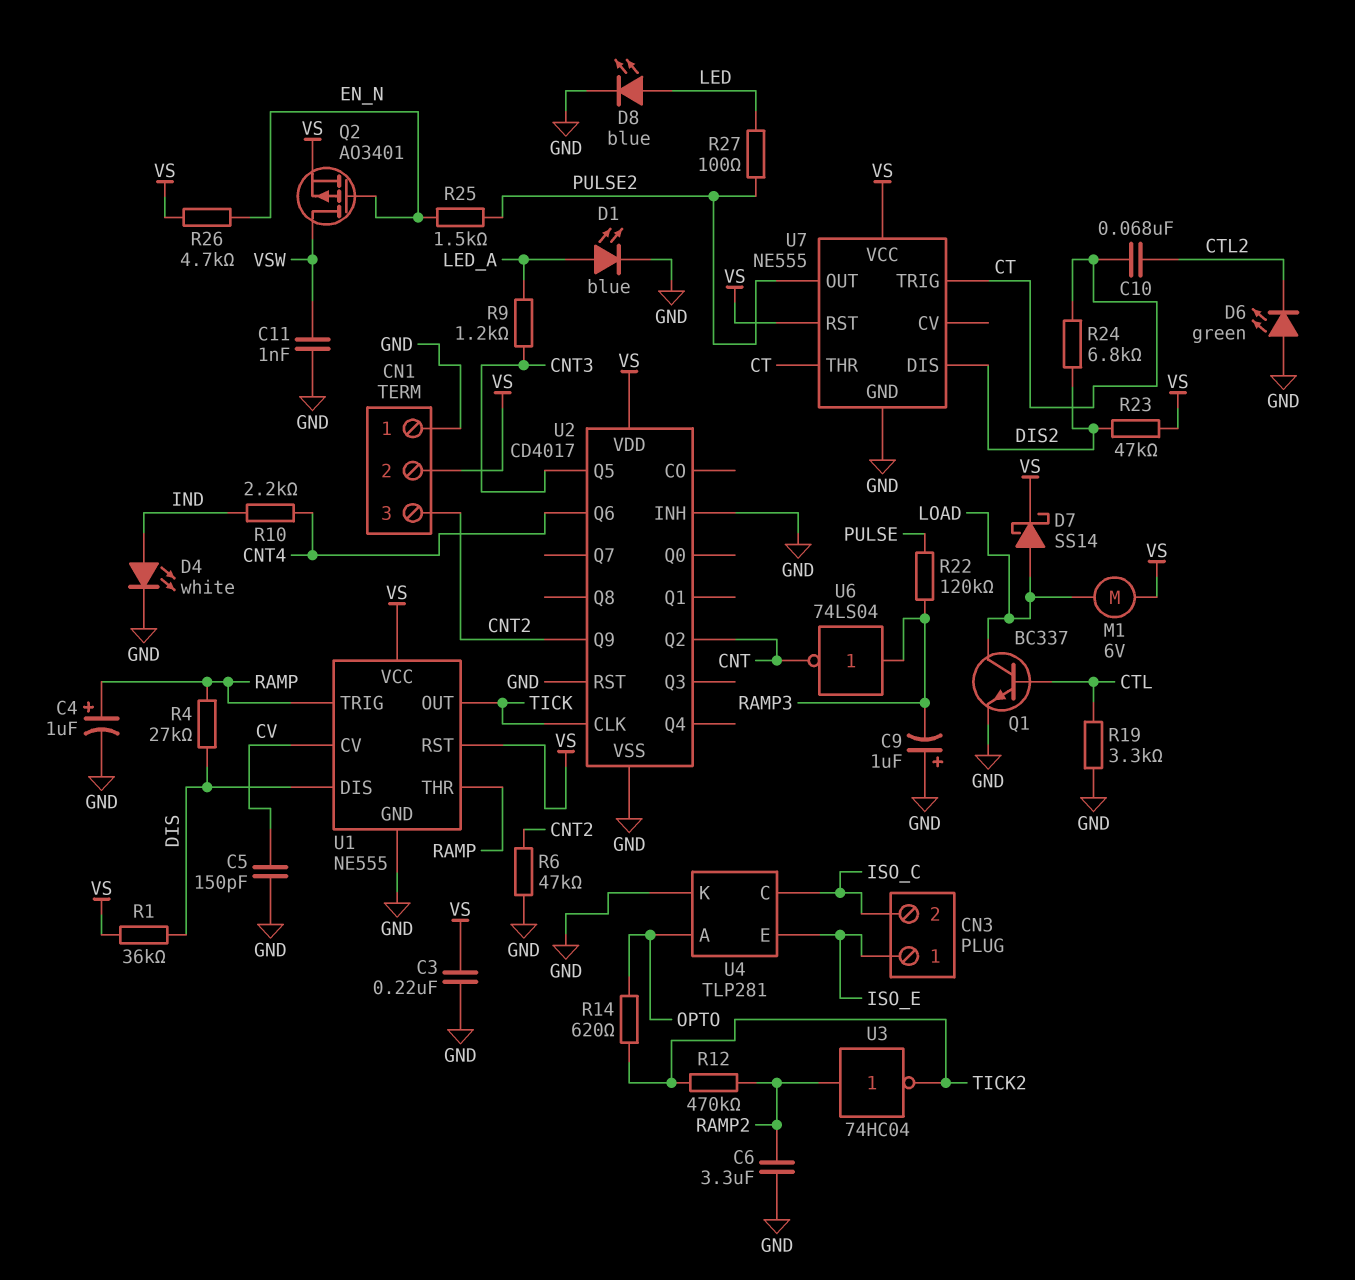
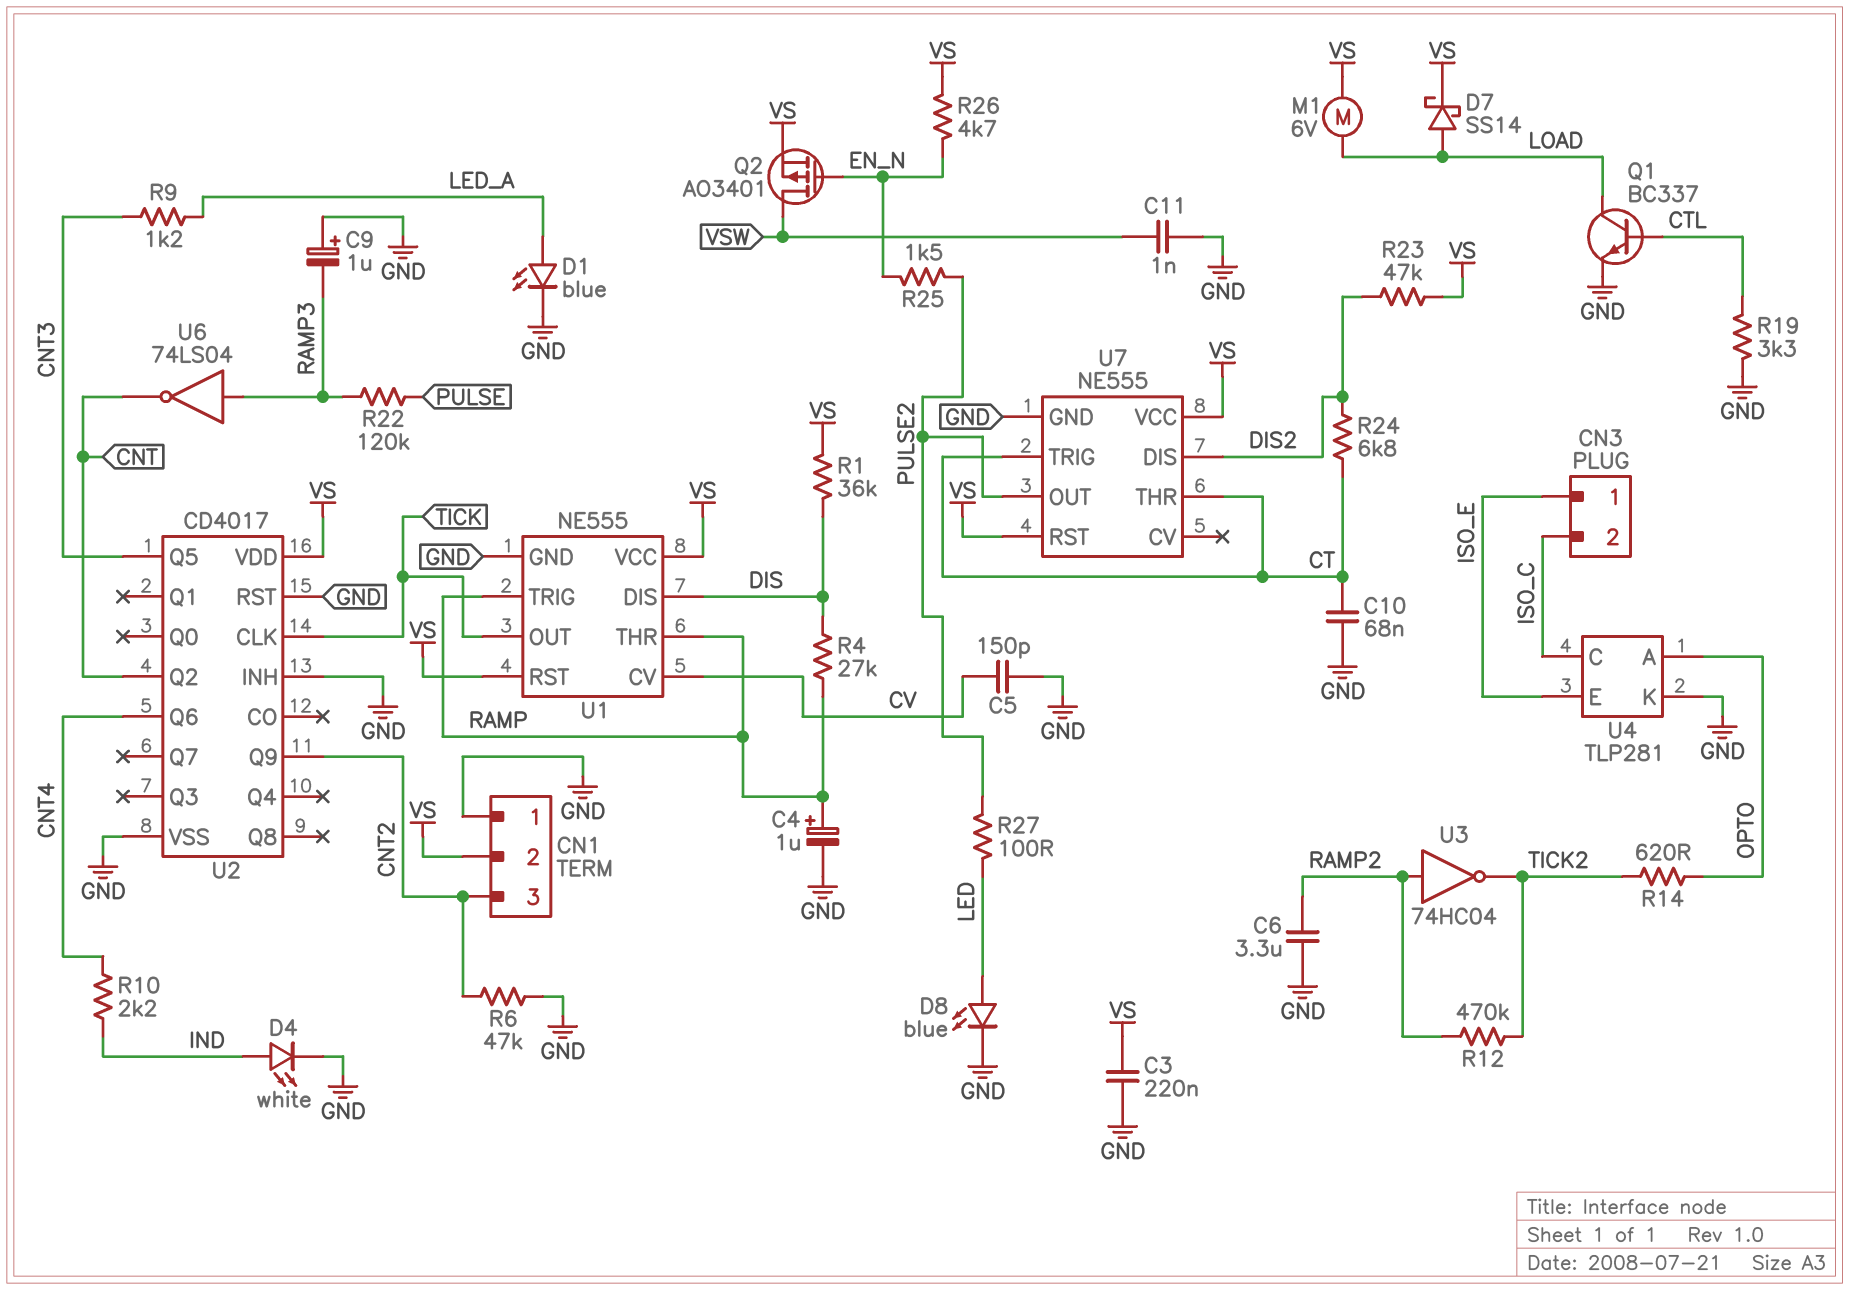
C10: 68nF (CT, CTL2) -> 68nF (CT, GND)
D6: LED green (A GND, K CTL2) -> none

